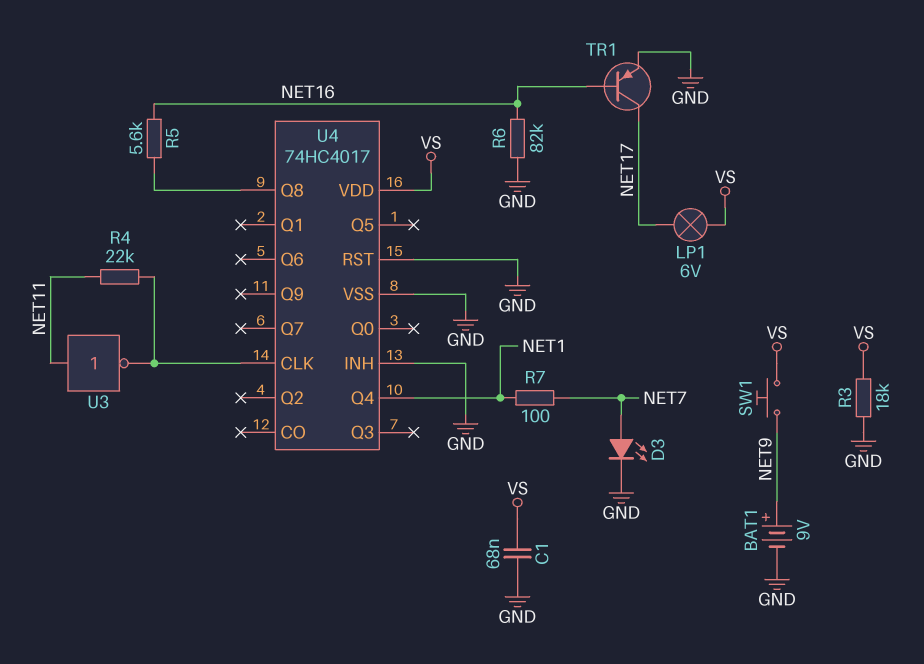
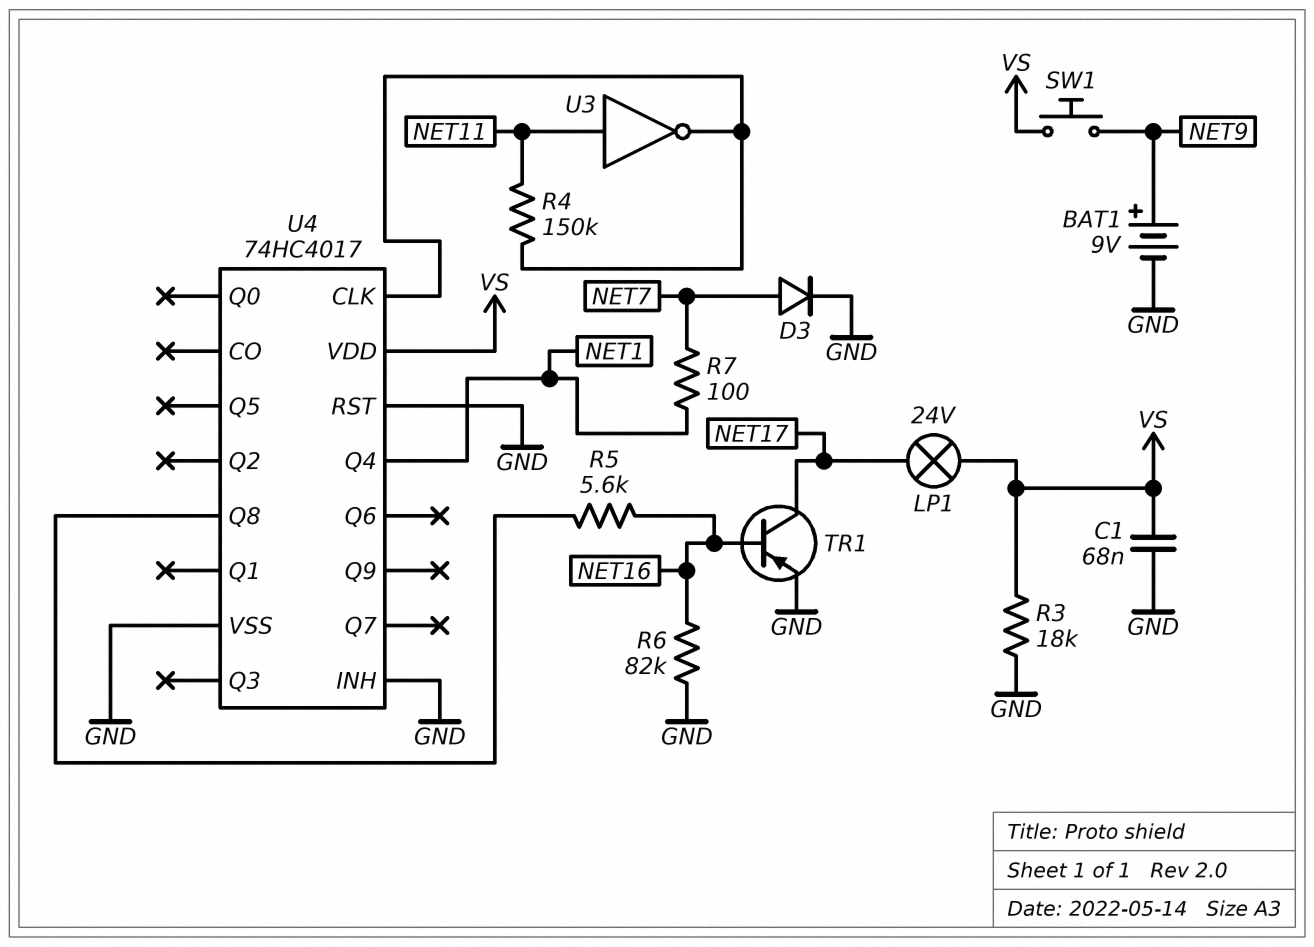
D3: LED (A NET7, K GND) -> diode (A NET7, K GND)
LP1: lamp 6V (NET17, VS) -> lamp 24V (NET17, VS)
R4: 22k (NET11, U4/CLK) -> 150k (NET11, U4/CLK)

